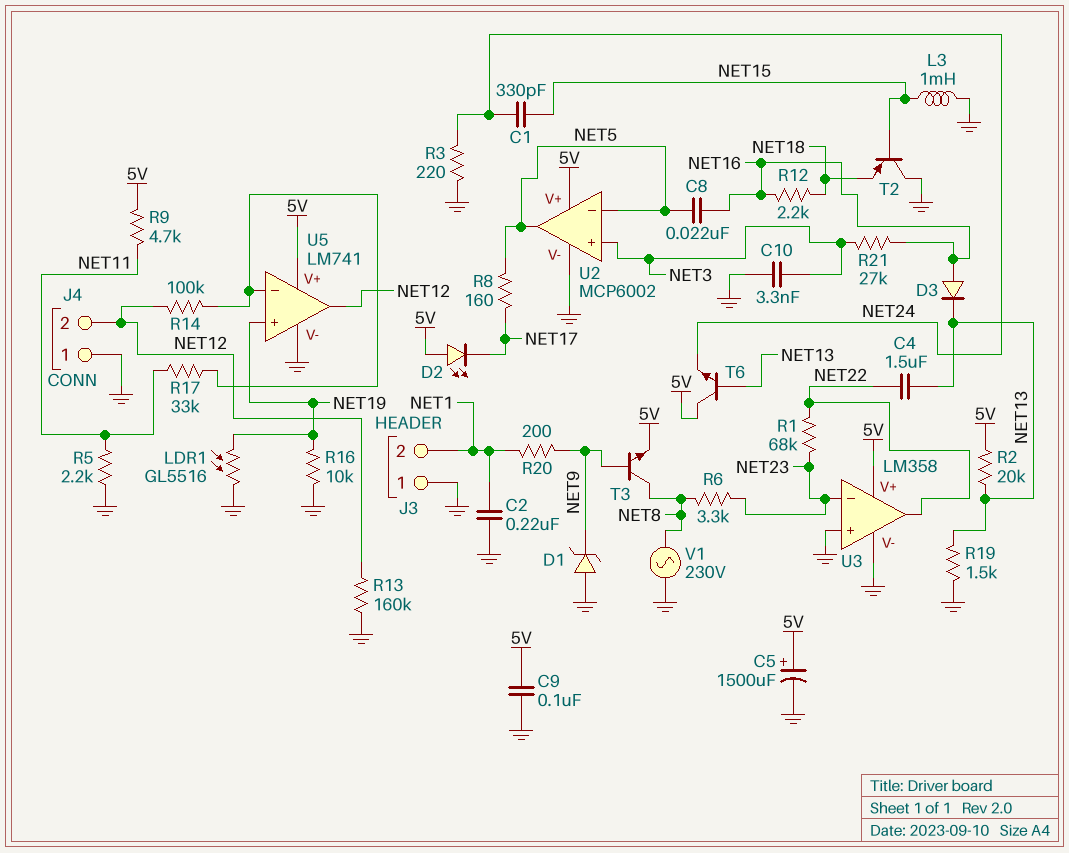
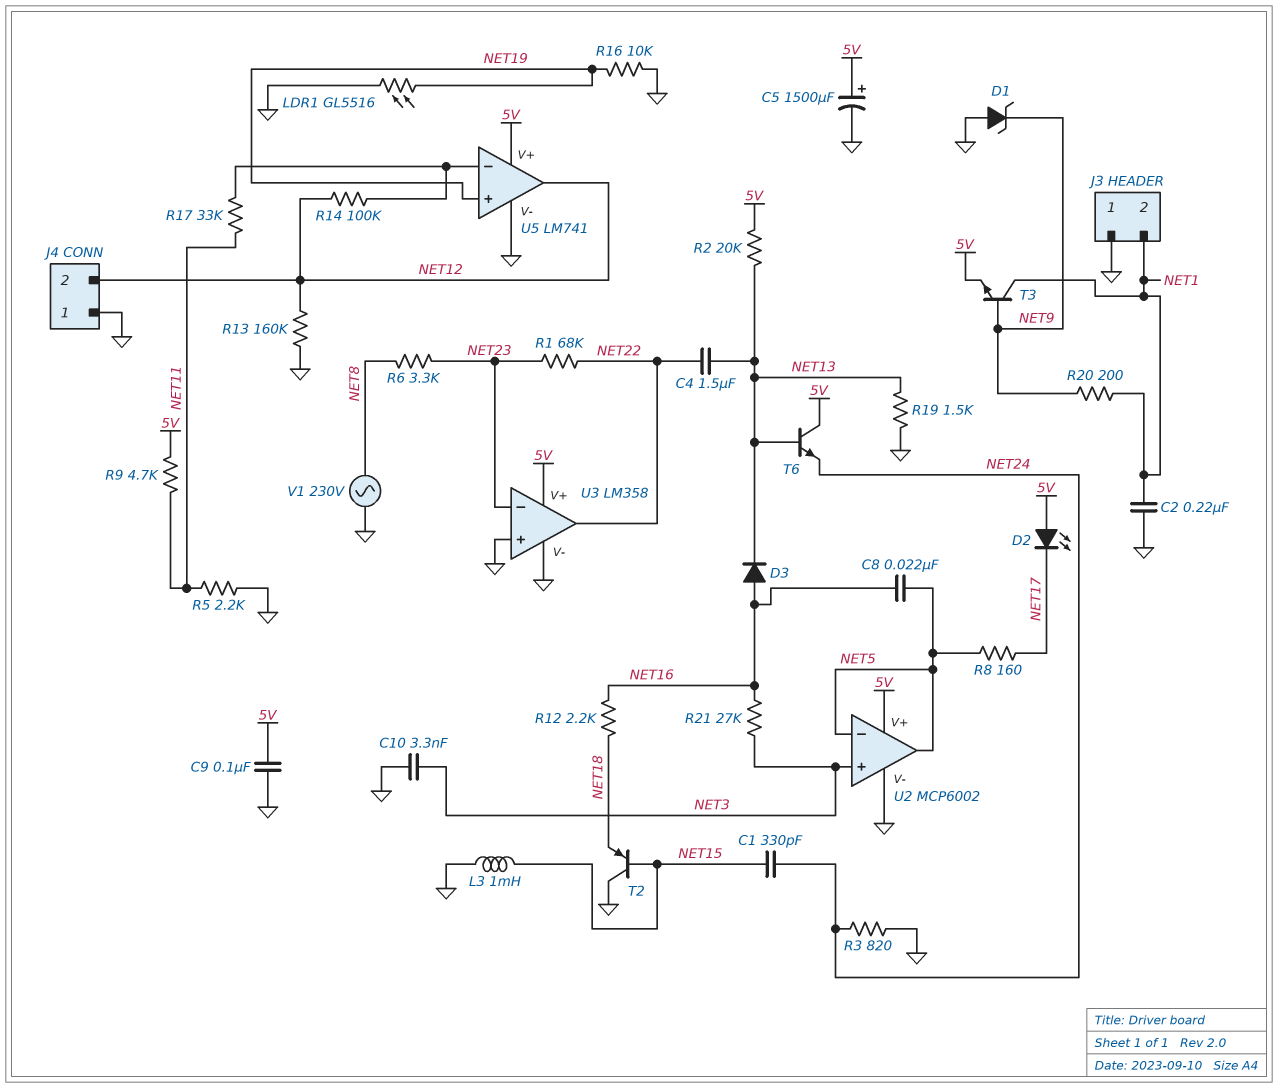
R3: 220 (GND, NET24) -> 820 (GND, NET24)
T3: NPN (B NET9, C NET8, E 5V) -> NPN (B NET9, C NET1, E 5V)

